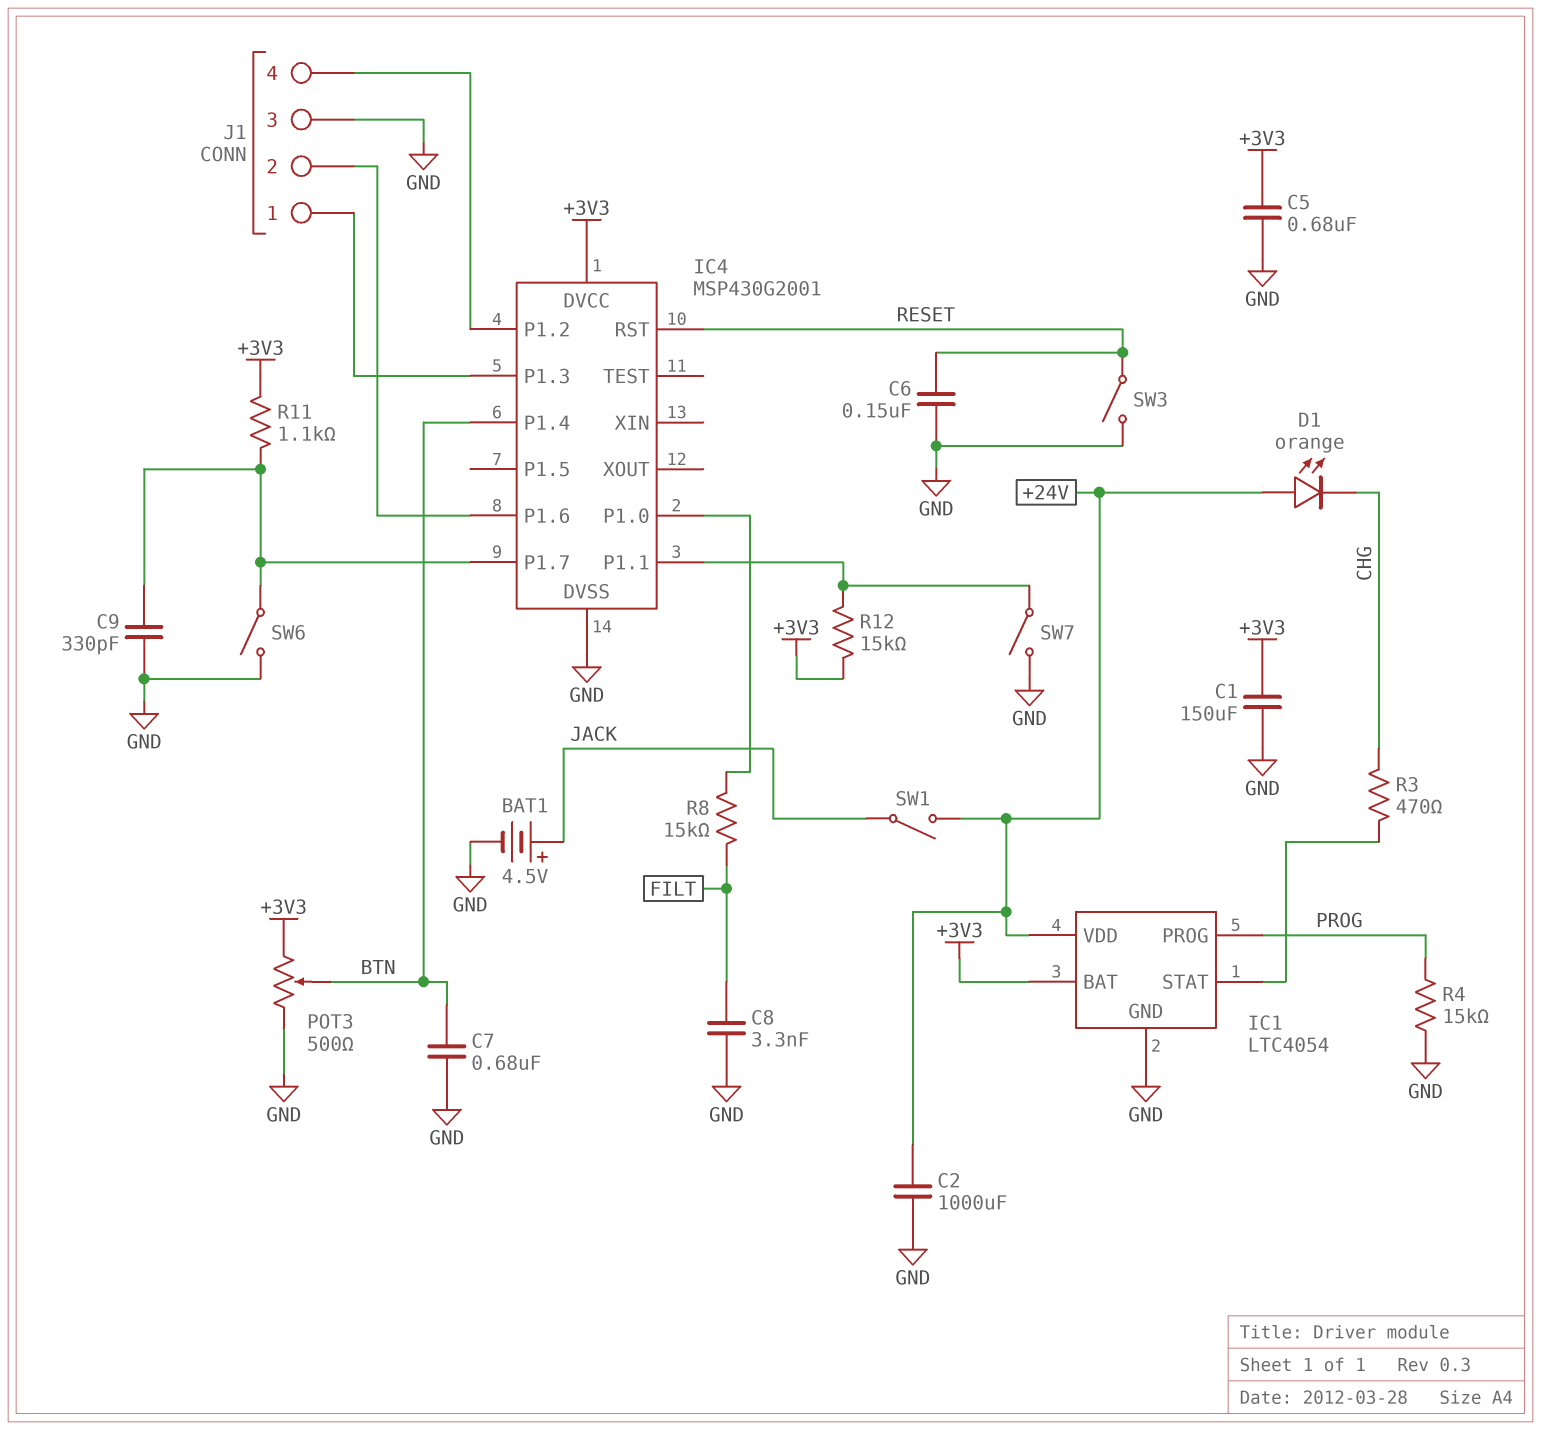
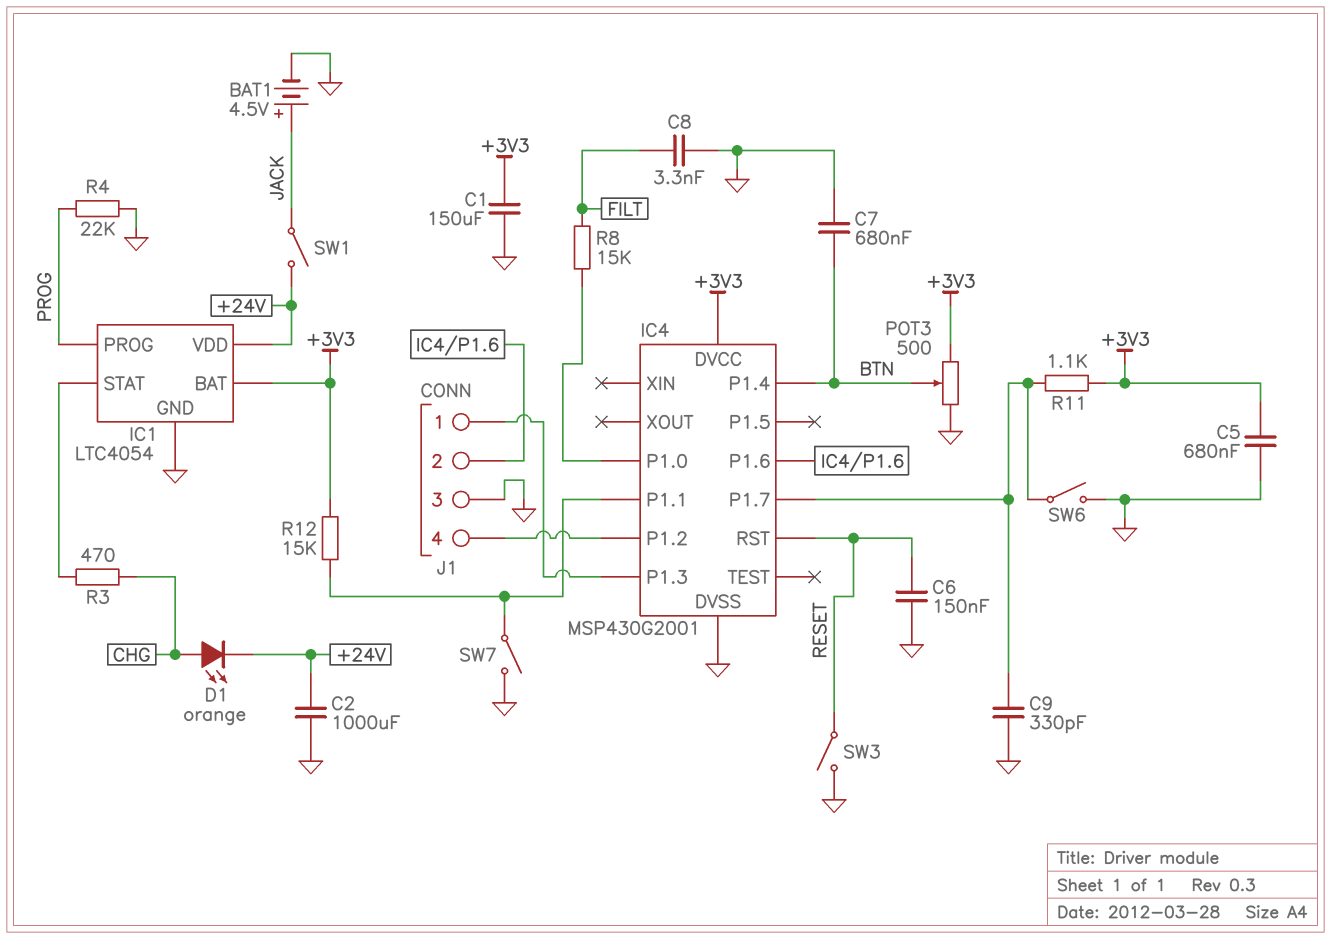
D1: LED orange (A +24V, K CHG) -> LED orange (A CHG, K +24V)
R4: 15k (GND, PROG) -> 22k (GND, PROG)

